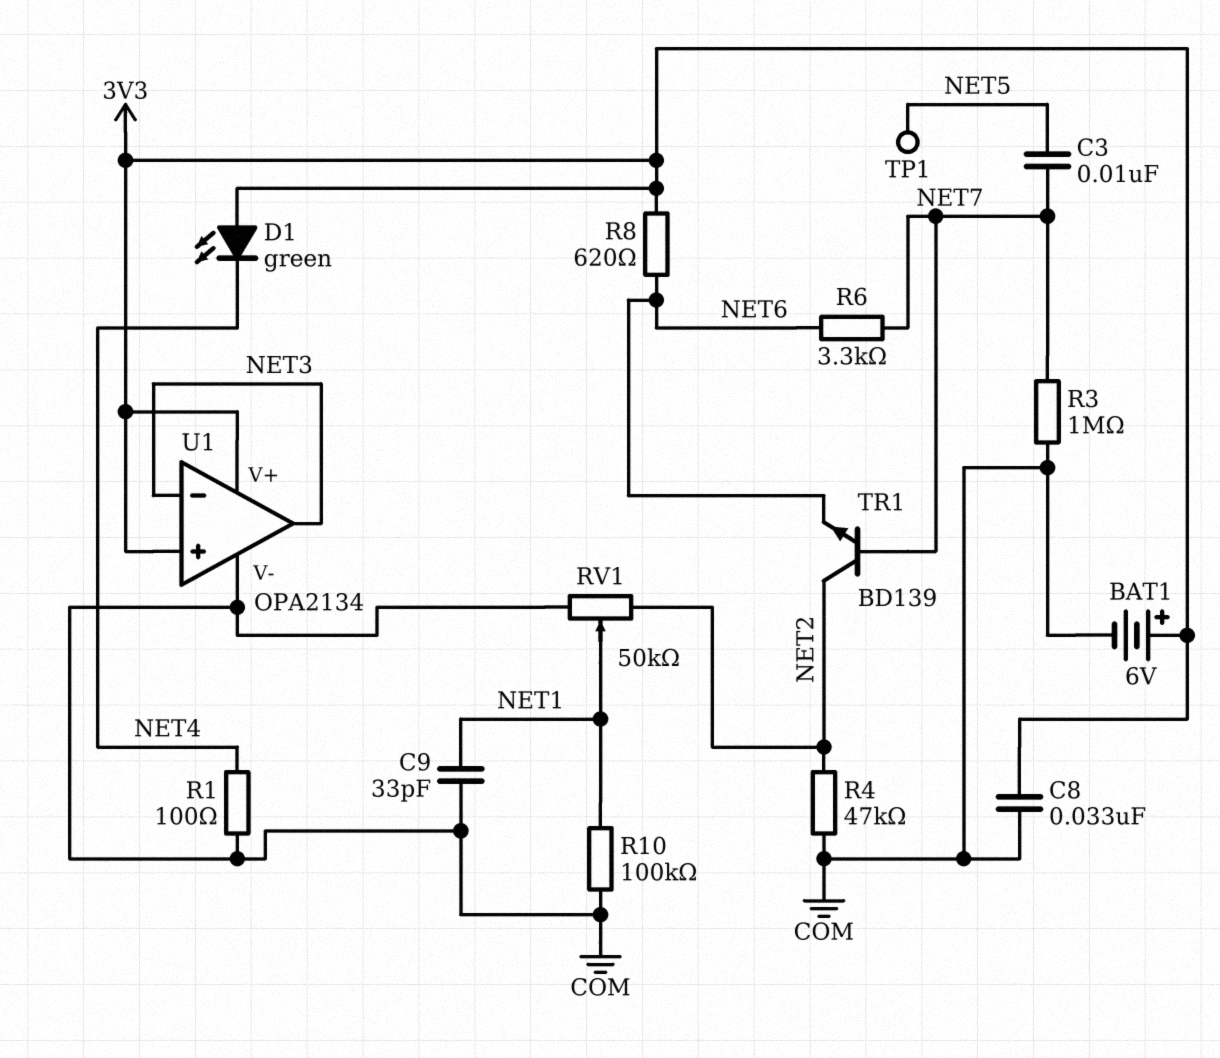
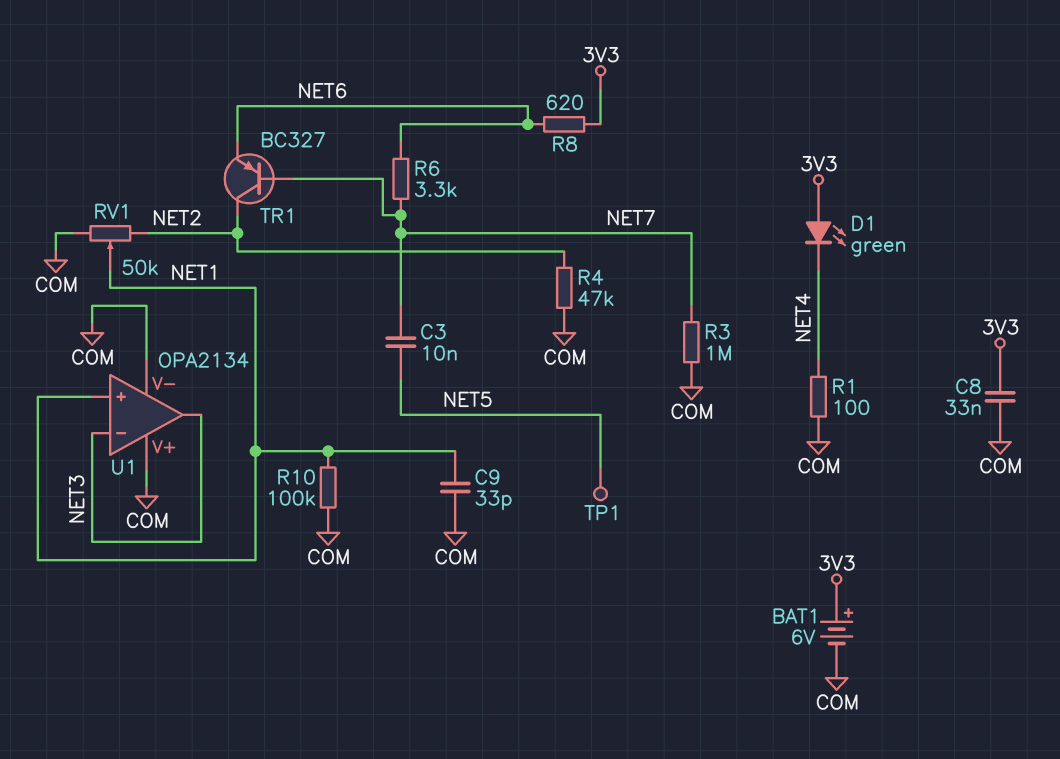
TR1: NPN BD139 (B NET7, C NET2, E NET6) -> PNP BC327 (B NET7, C NET2, E NET6)
U1 pin V+: 3V3 -> COM
U1 pin in+: 3V3 -> NET1

